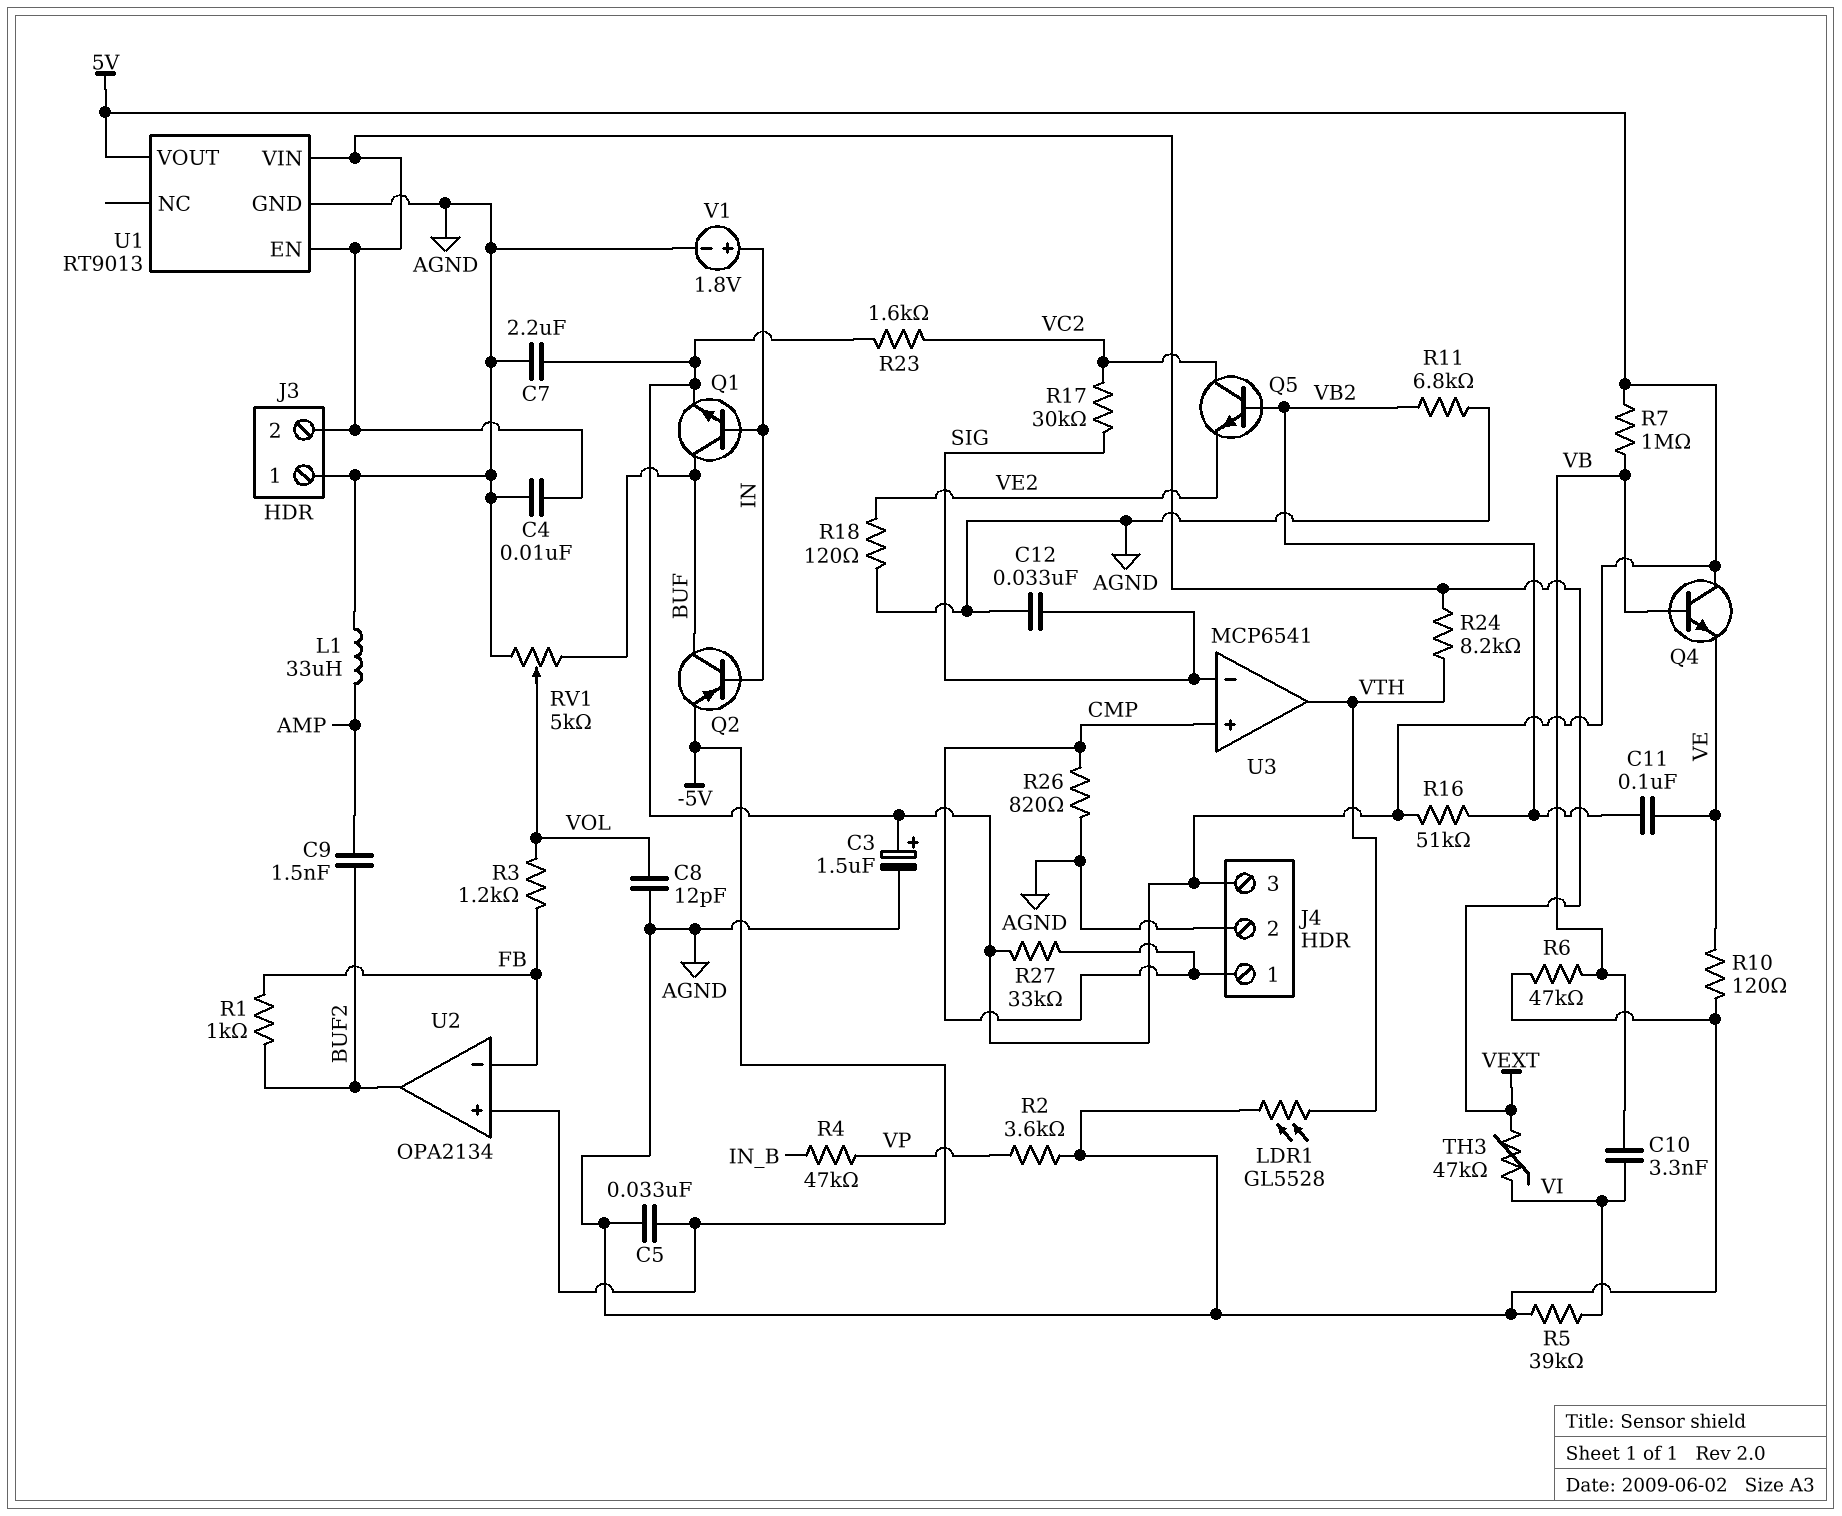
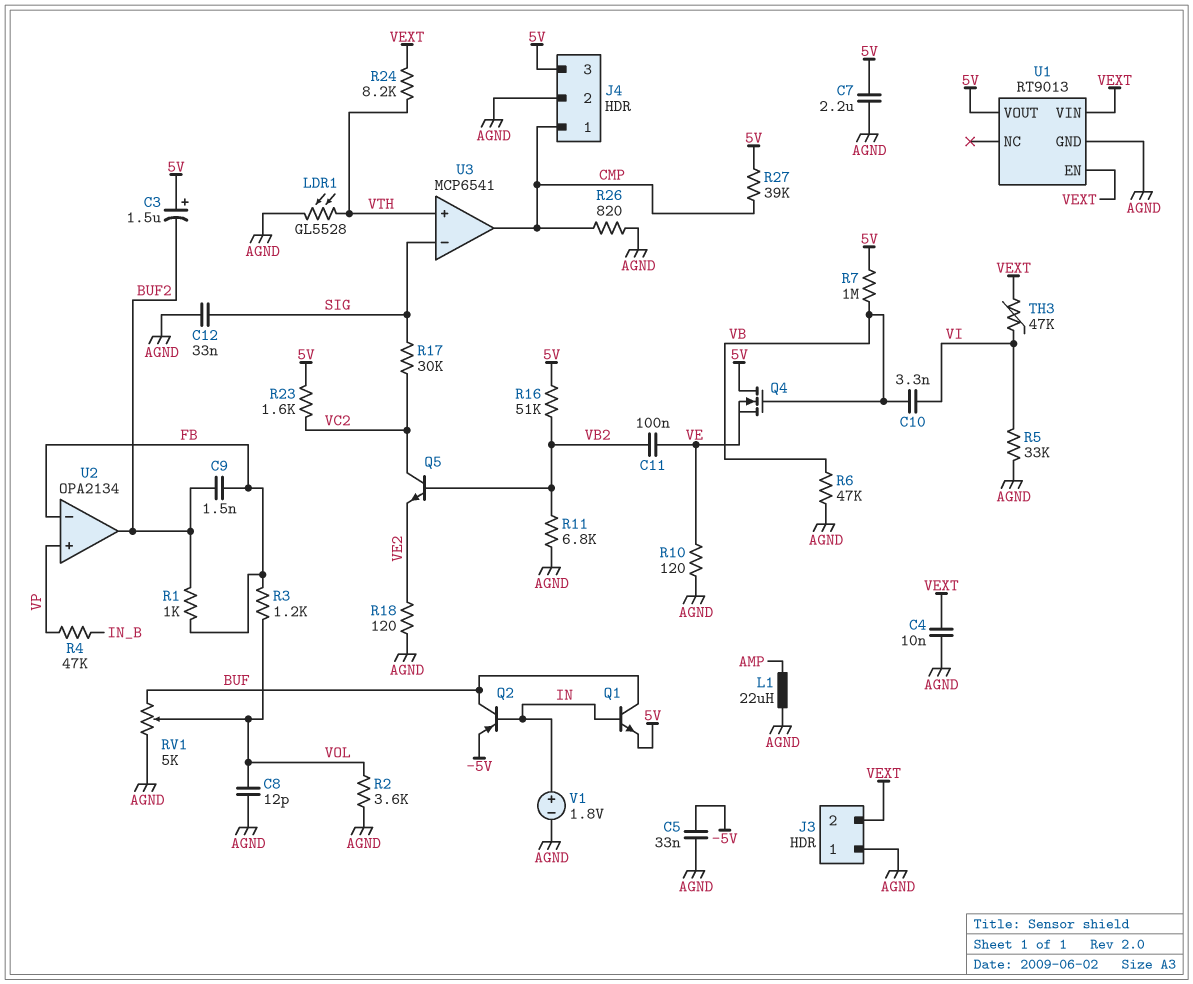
C3: 1.5uF (plus 5V, minus AGND) -> 1.5uF (plus 5V, minus BUF2)
C9: 1.5nF (AMP, BUF2) -> 1.5nF (BUF2, FB)
L1: 33uH (AGND, AMP) -> 22uH (AGND, AMP)
Q4: NPN (B VB, C 5V, E VE) -> NMOS (G VB, D 5V, S VE)
R2: 3.6k (AGND, VP) -> 3.6k (AGND, VOL)
R5: 39k (AGND, VI) -> 33k (AGND, VI)
R27: 33k (5V, CMP) -> 39k (5V, CMP)
U2 pin in+: -5V -> VP
U3 pin in+: CMP -> VTH
U3 pin out: VTH -> CMP

